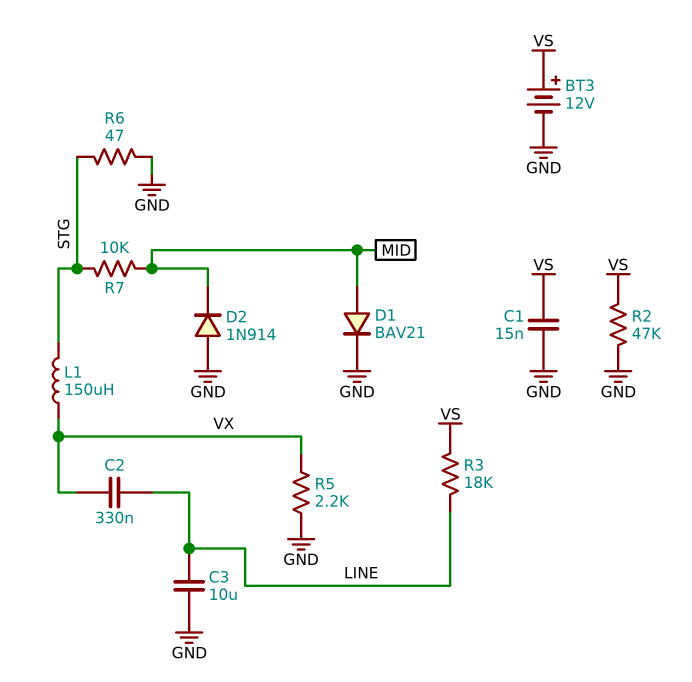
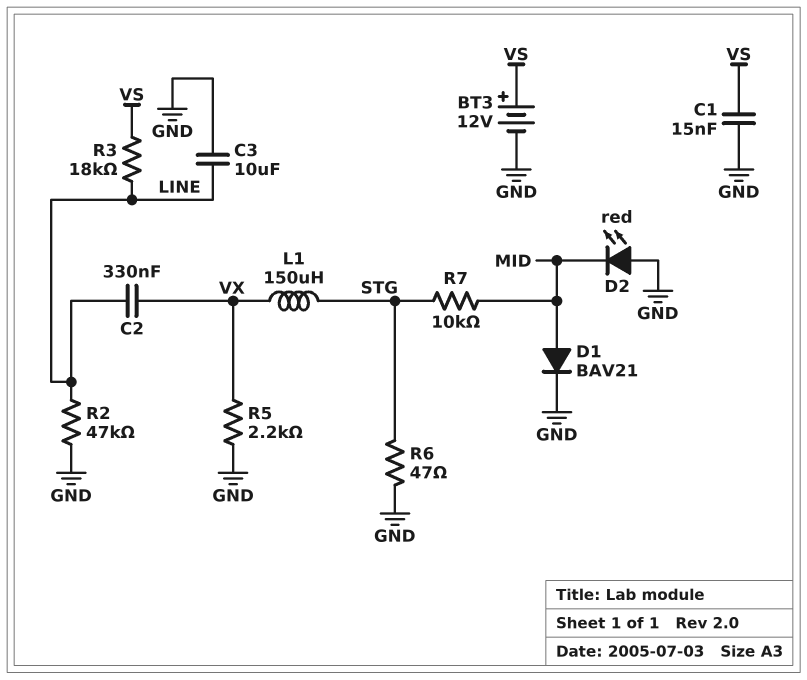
D2: diode 1N914 (A GND, K MID) -> LED red (A GND, K MID)
R2: 47k (GND, VS) -> 47k (GND, LINE)

